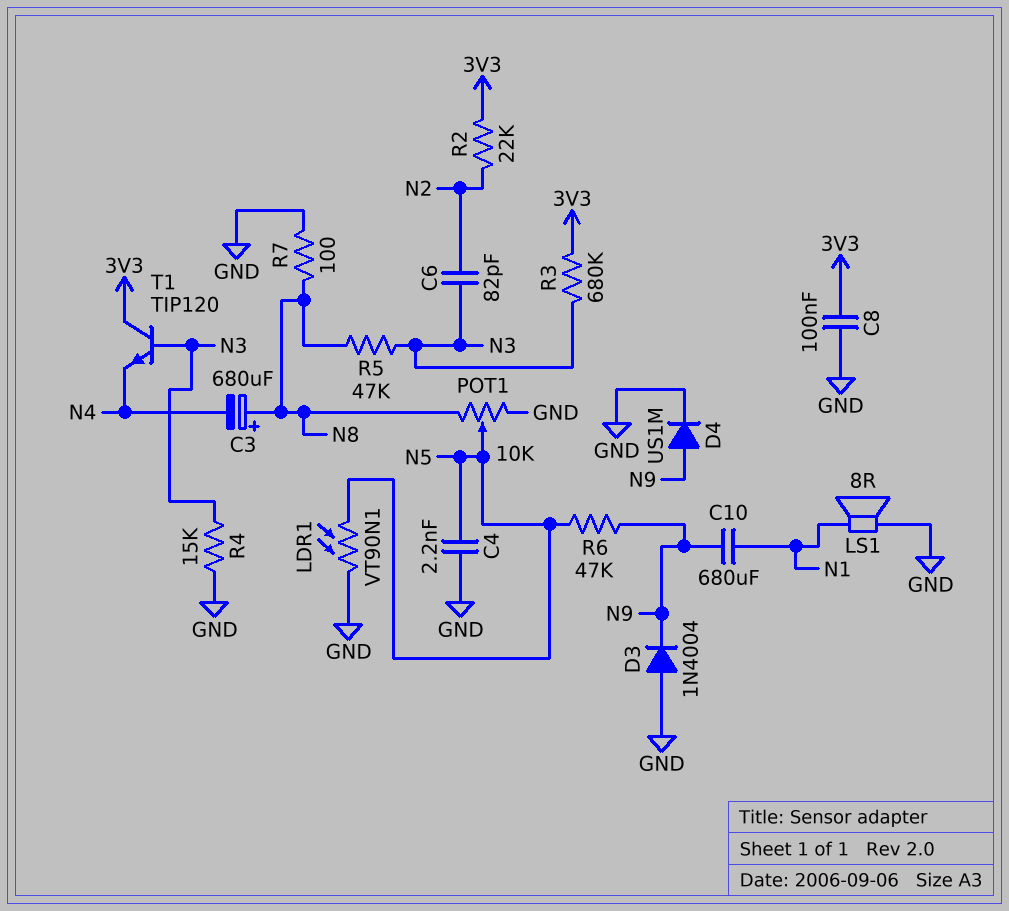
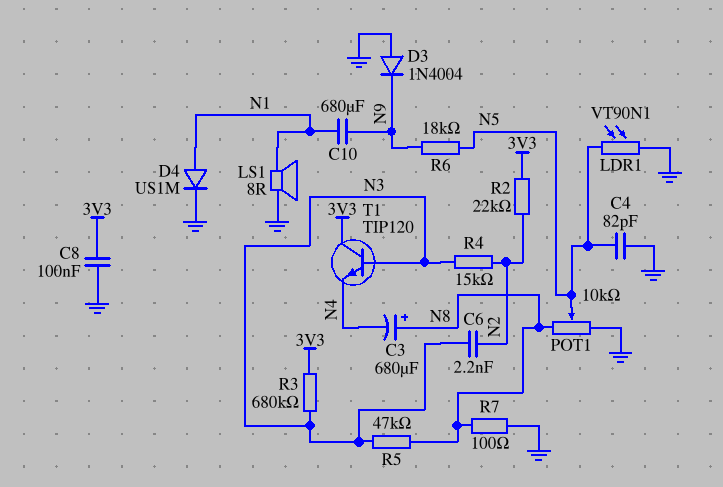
C4: 2.2nF (GND, N5) -> 82pF (GND, N5)
C6: 82pF (N2, N3) -> 2.2nF (N2, N3)
D4: diode US1M (A N9, K GND) -> diode US1M (A N1, K GND)
R4: 15k (GND, N3) -> 15k (N2, N3)
R6: 47k (N5, N9) -> 18k (N5, N9)

